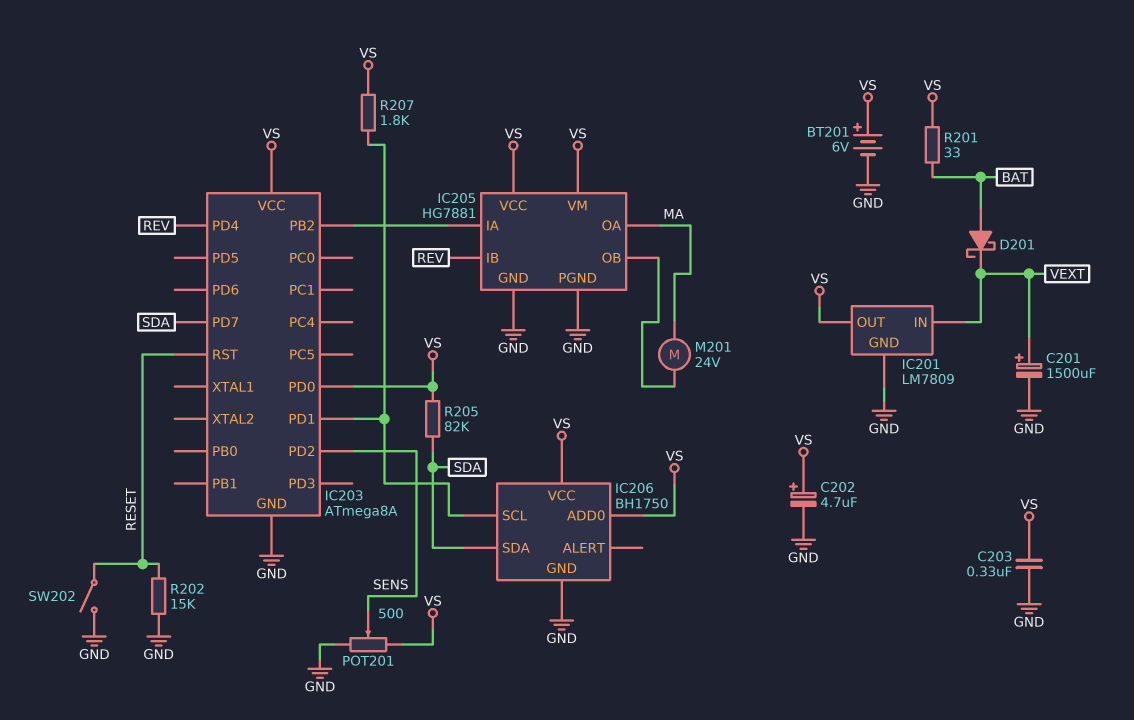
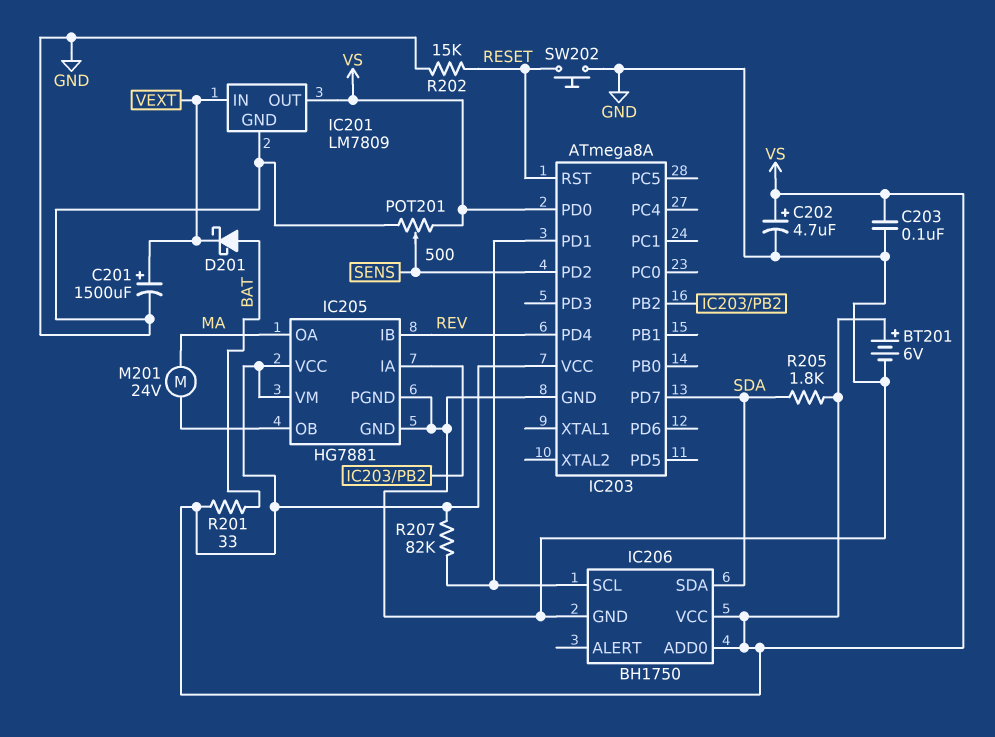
C203: 330nF (GND, VS) -> 100nF (GND, VS)
R205: 82k (SDA, VS) -> 1.8k (SDA, VS)
R207: 1.8k (IC203/PD1, VS) -> 82k (IC203/PD1, VS)
SW202: switch (GND, RESET) -> button (GND, RESET)

